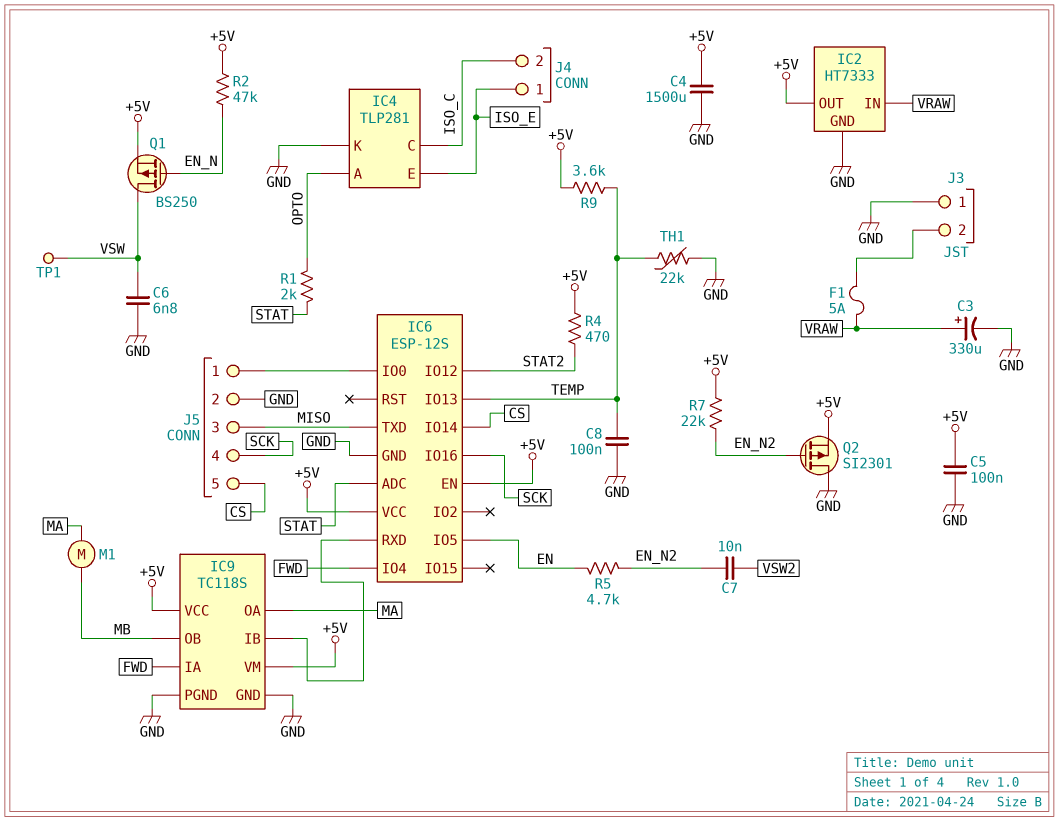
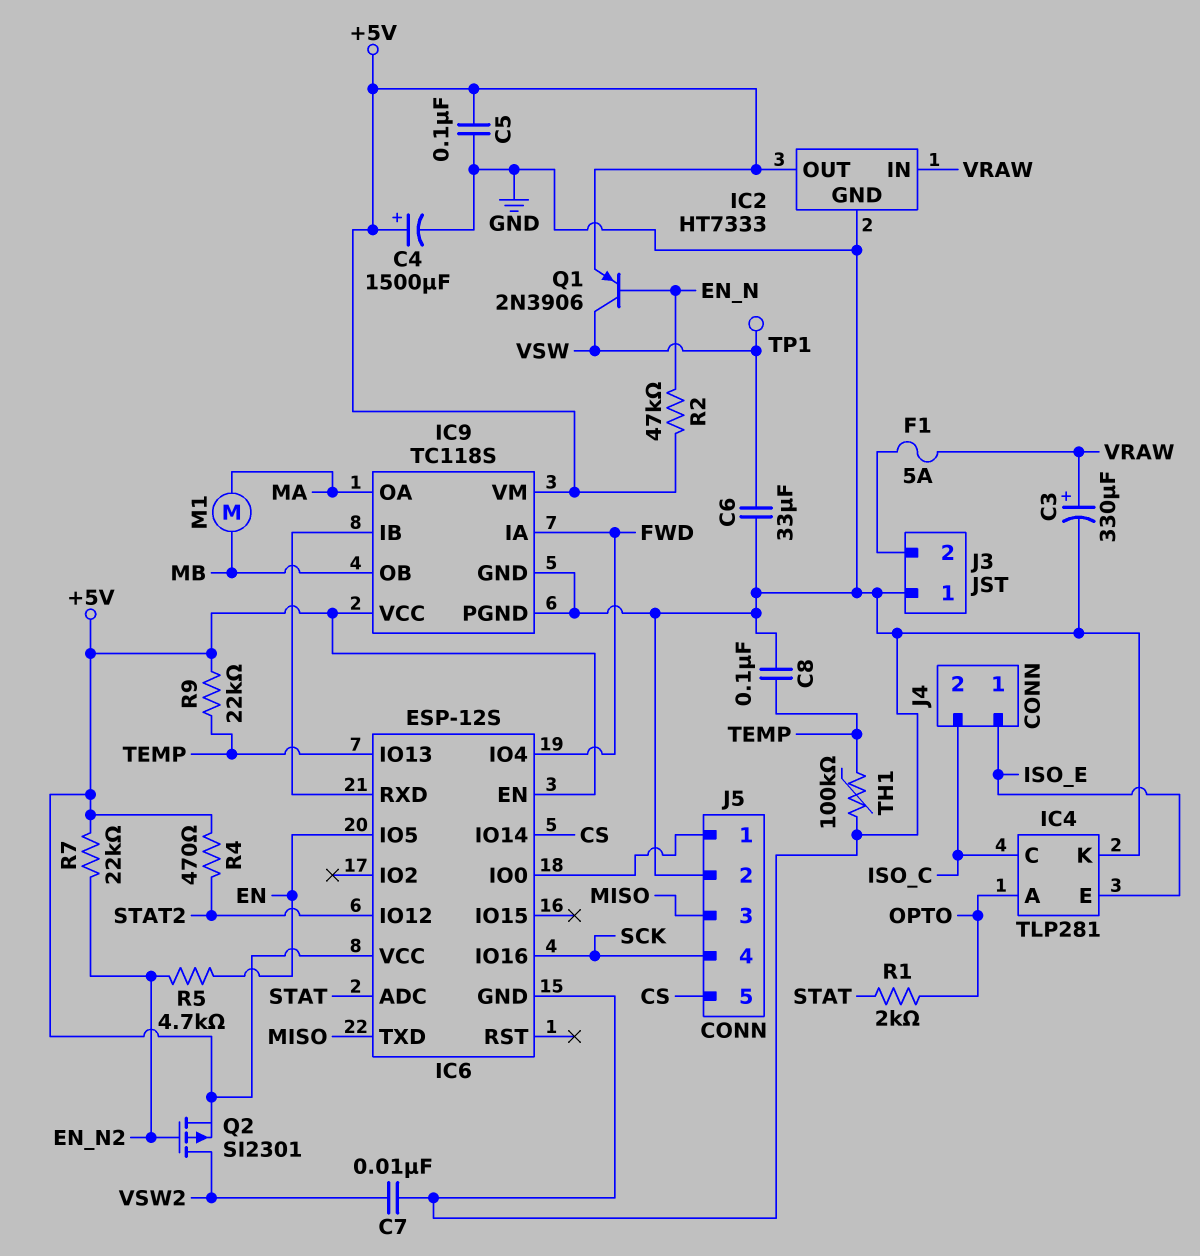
C4: 1500uF (+5V, GND) -> 1500uF (plus +5V, minus GND)
C6: 6.8nF (GND, VSW) -> 33uF (GND, VSW)
C7: 10nF (EN_N2, VSW2) -> 10nF (GND, VSW2)
Q1: PMOS BS250 (G EN_N, D VSW, S +5V) -> PNP 2N3906 (B EN_N, C VSW, E +5V)
Q2: PMOS SI2301 (G EN_N2, D GND, S +5V) -> PMOS SI2301 (G EN_N2, D VSW2, S +5V)
R9: 3.6k (+5V, TEMP) -> 22k (+5V, TEMP)
TH1: 22k (GND, TEMP) -> 100k (GND, TEMP)

